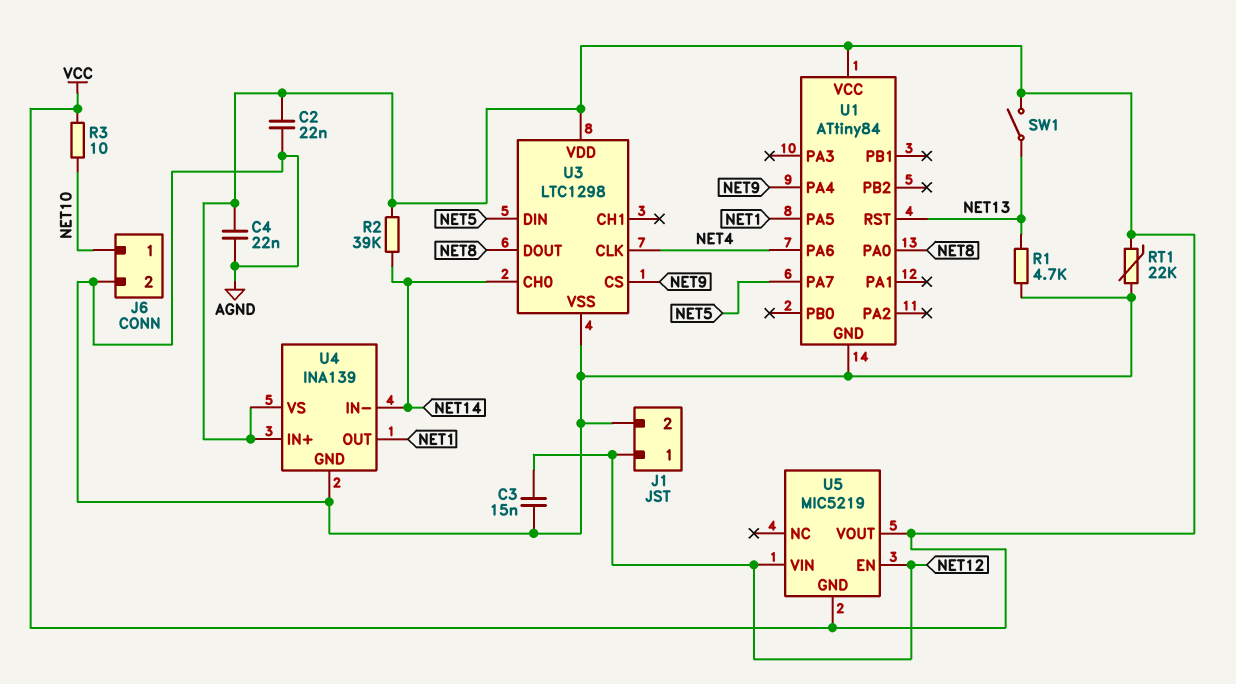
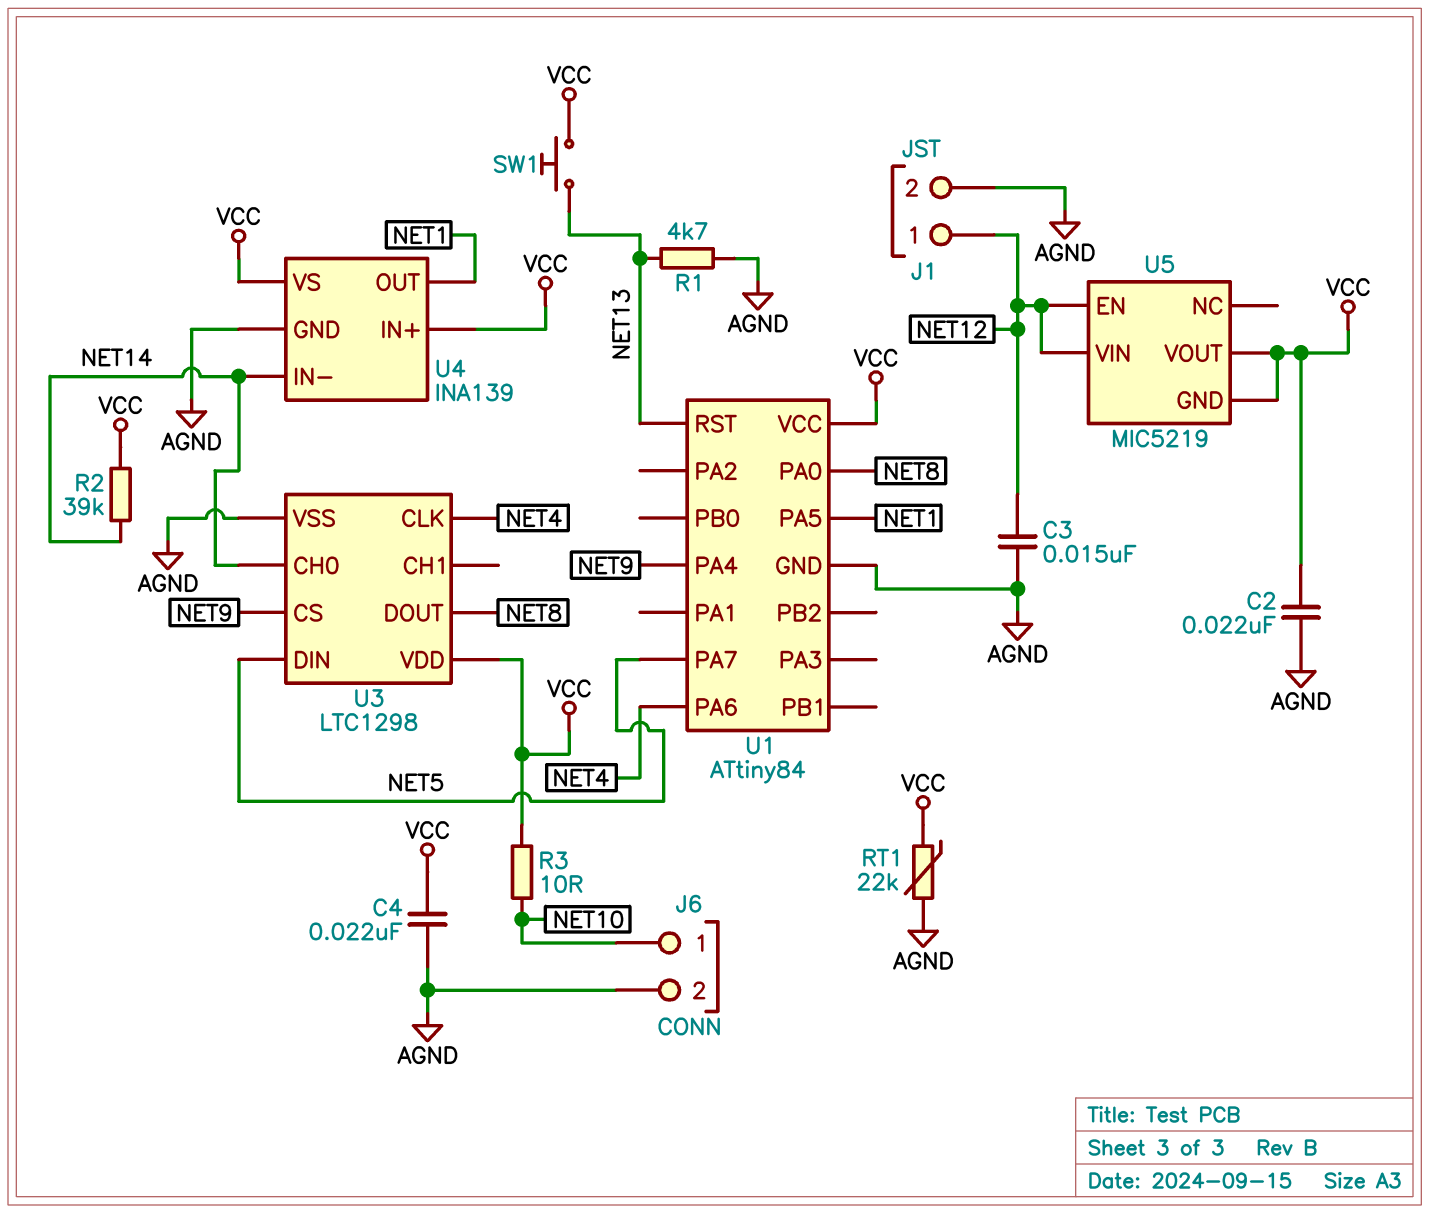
SW1: switch (NET13, VCC) -> button (NET13, VCC)

